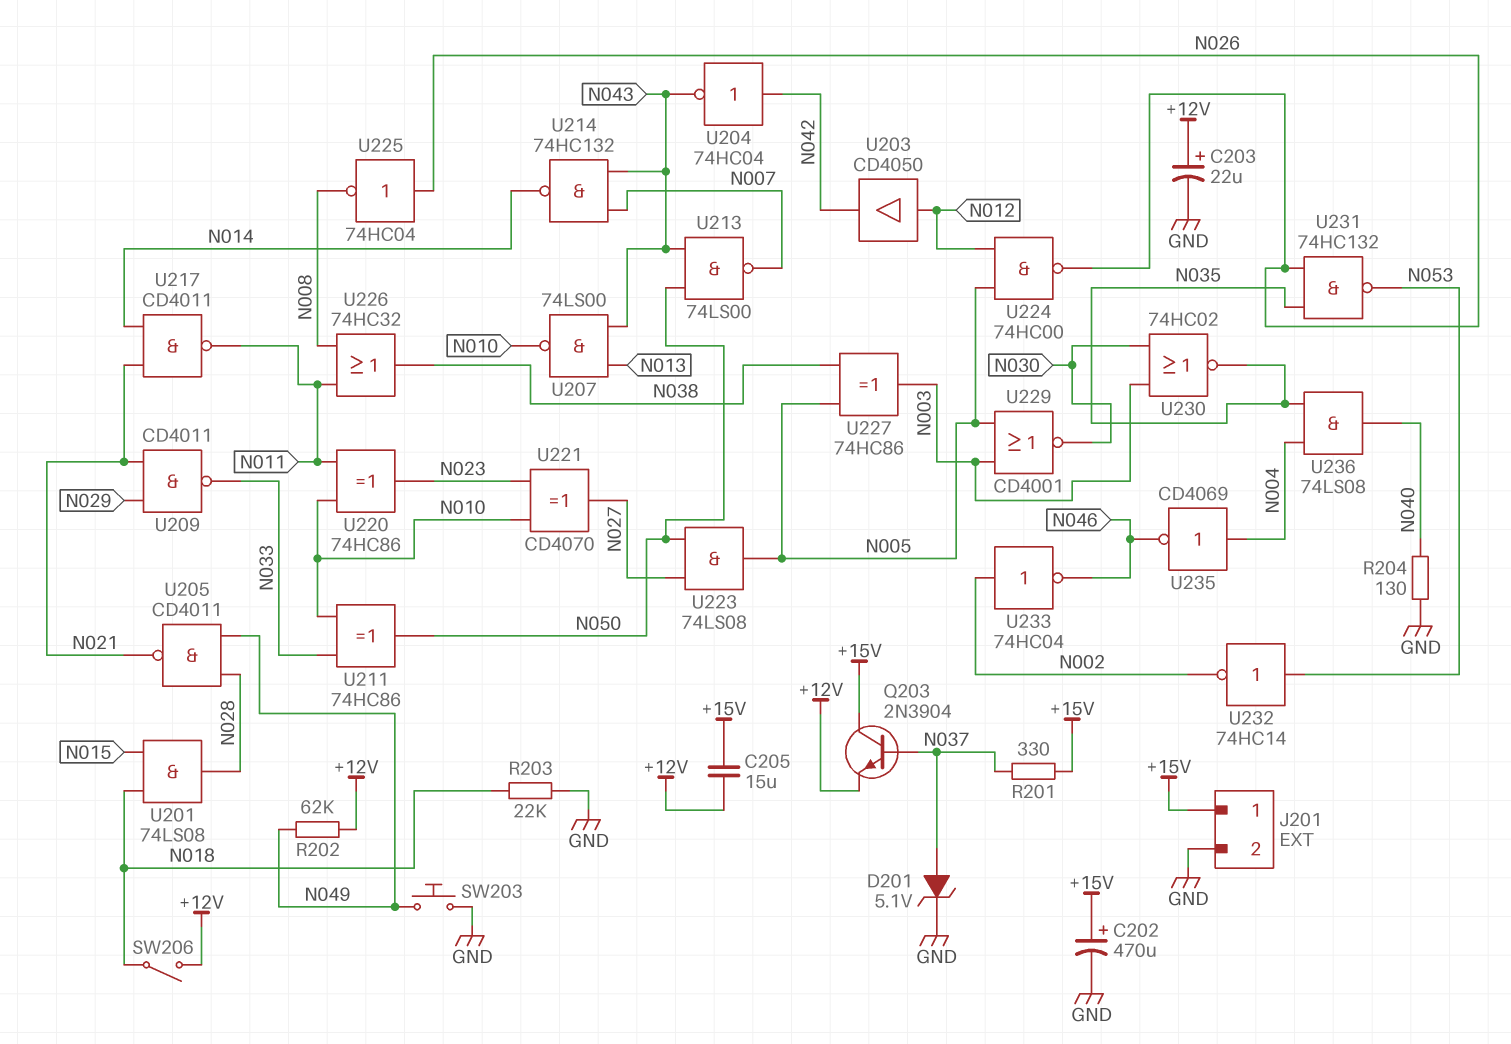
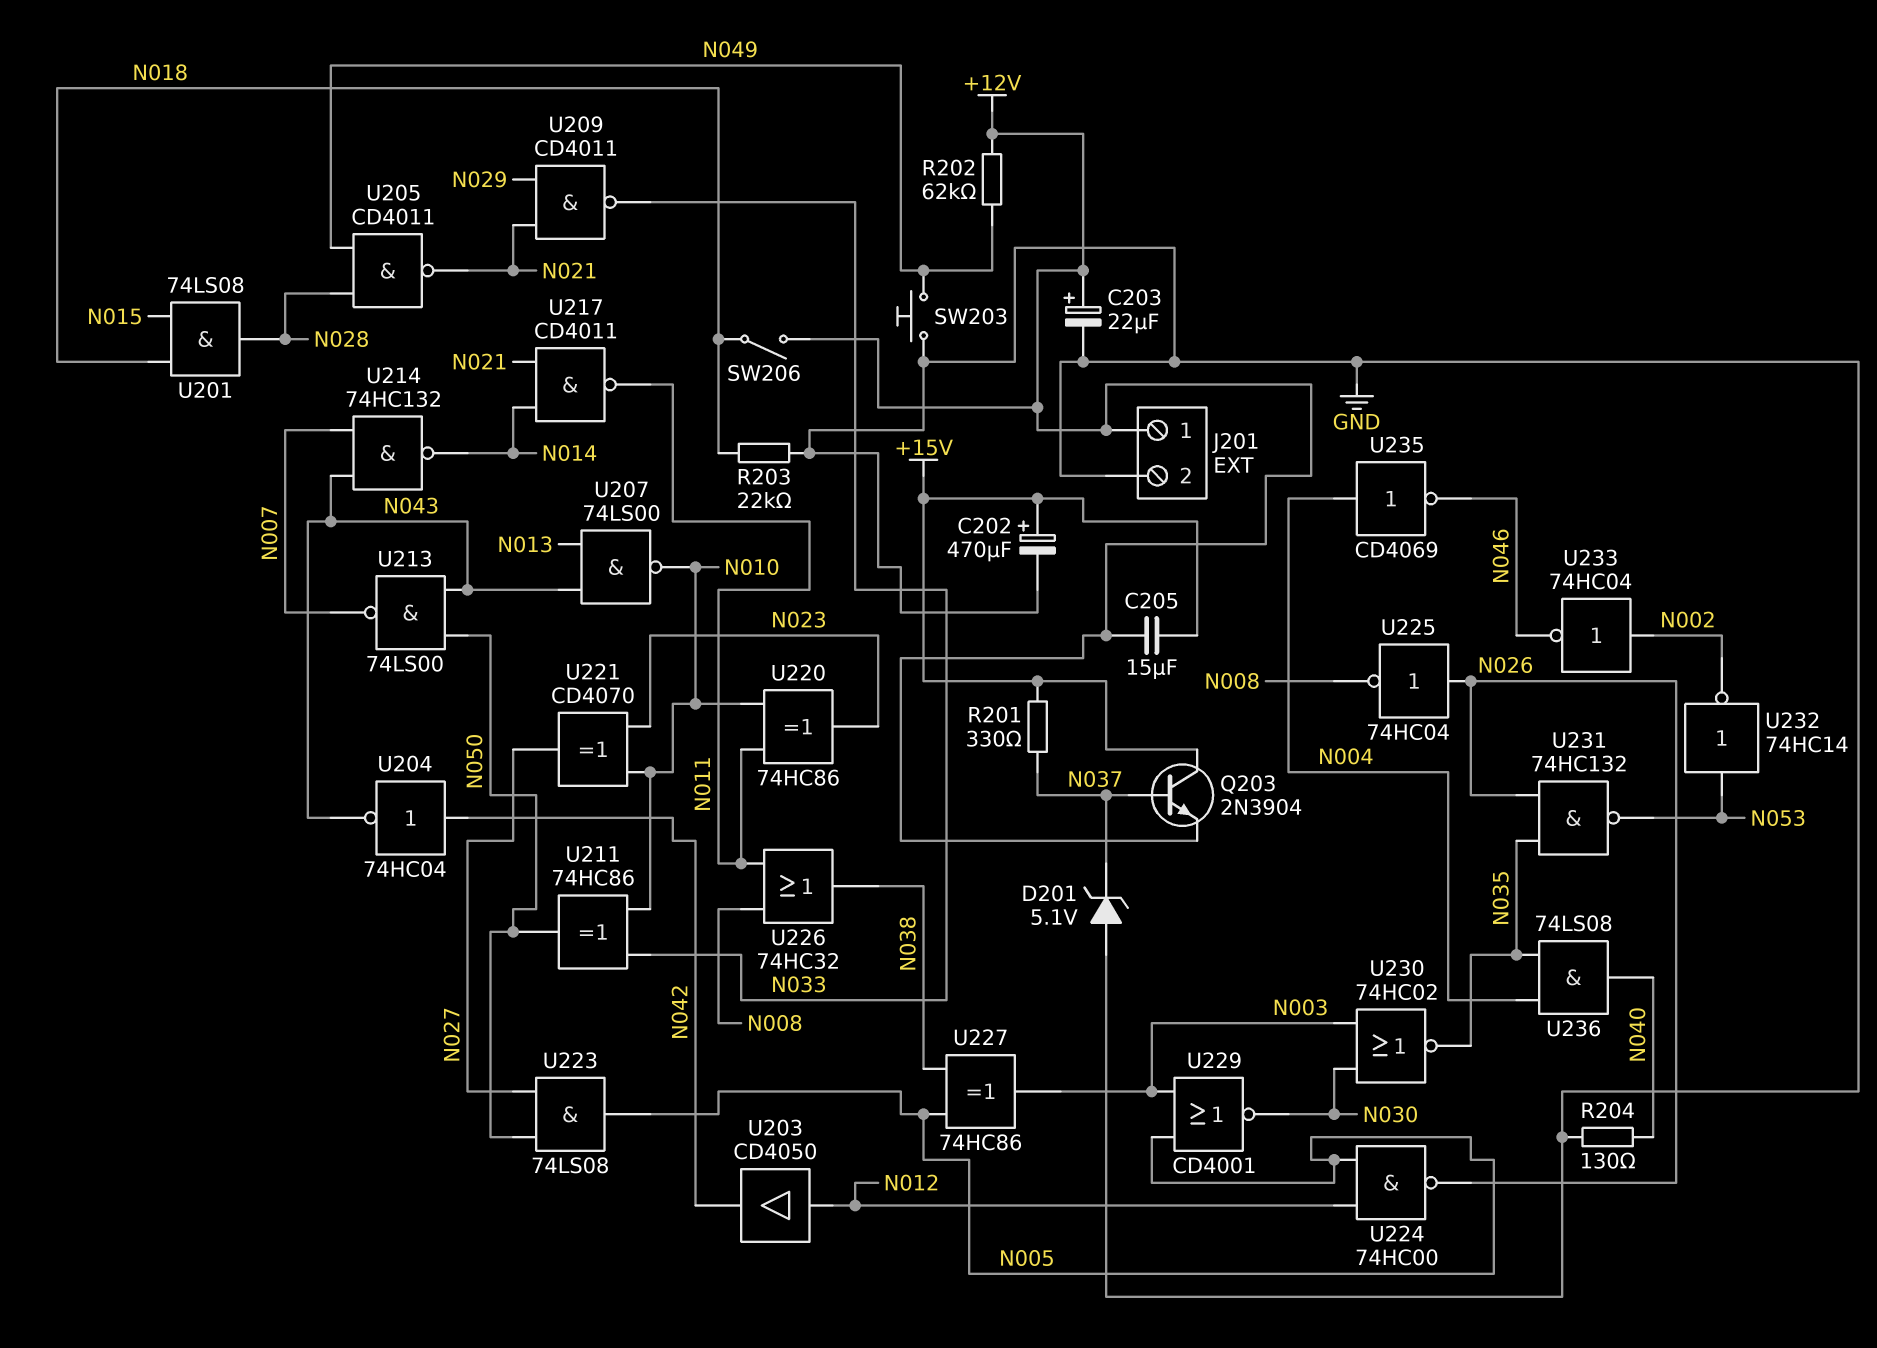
D201: zener 5.1V (A N037, K GND) -> zener 5.1V (A GND, K N037)
J201 pin 1: +15V -> +12V

